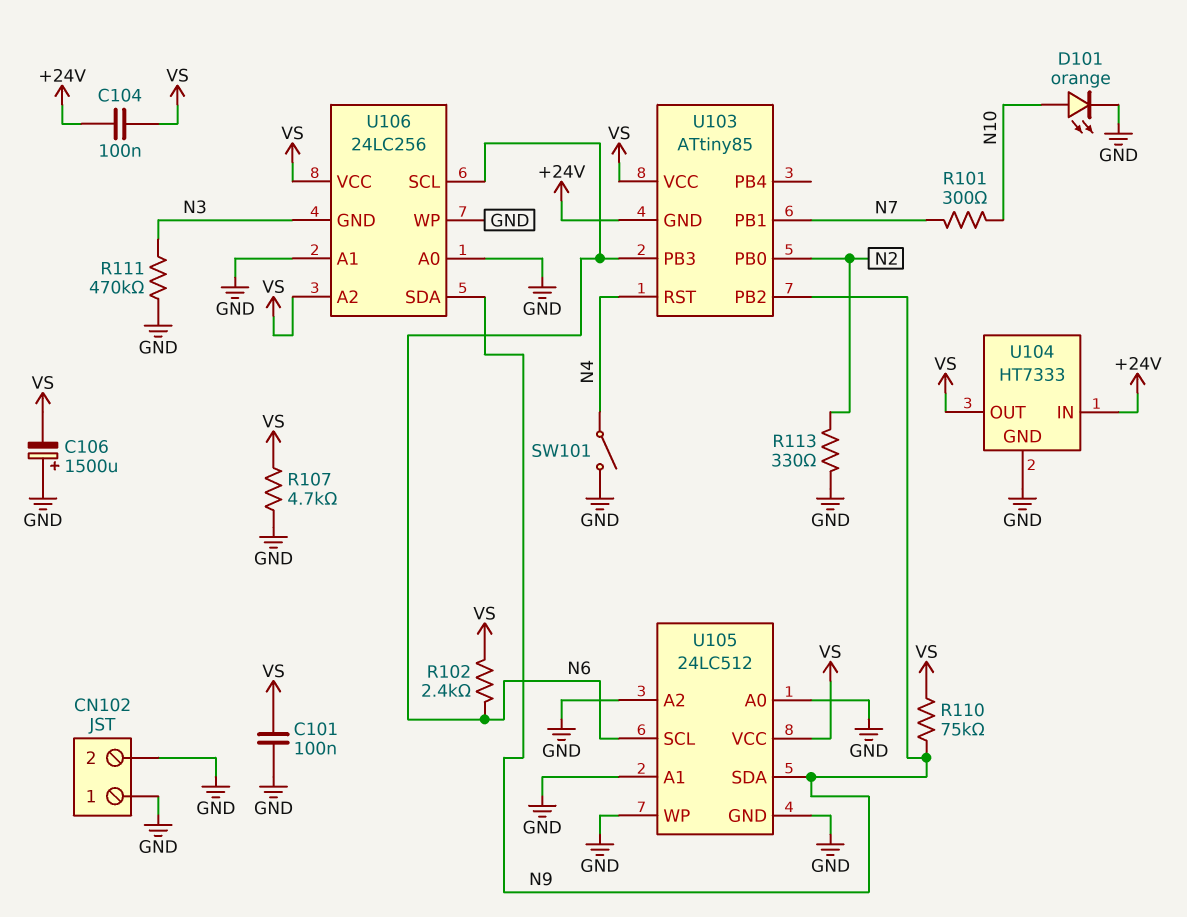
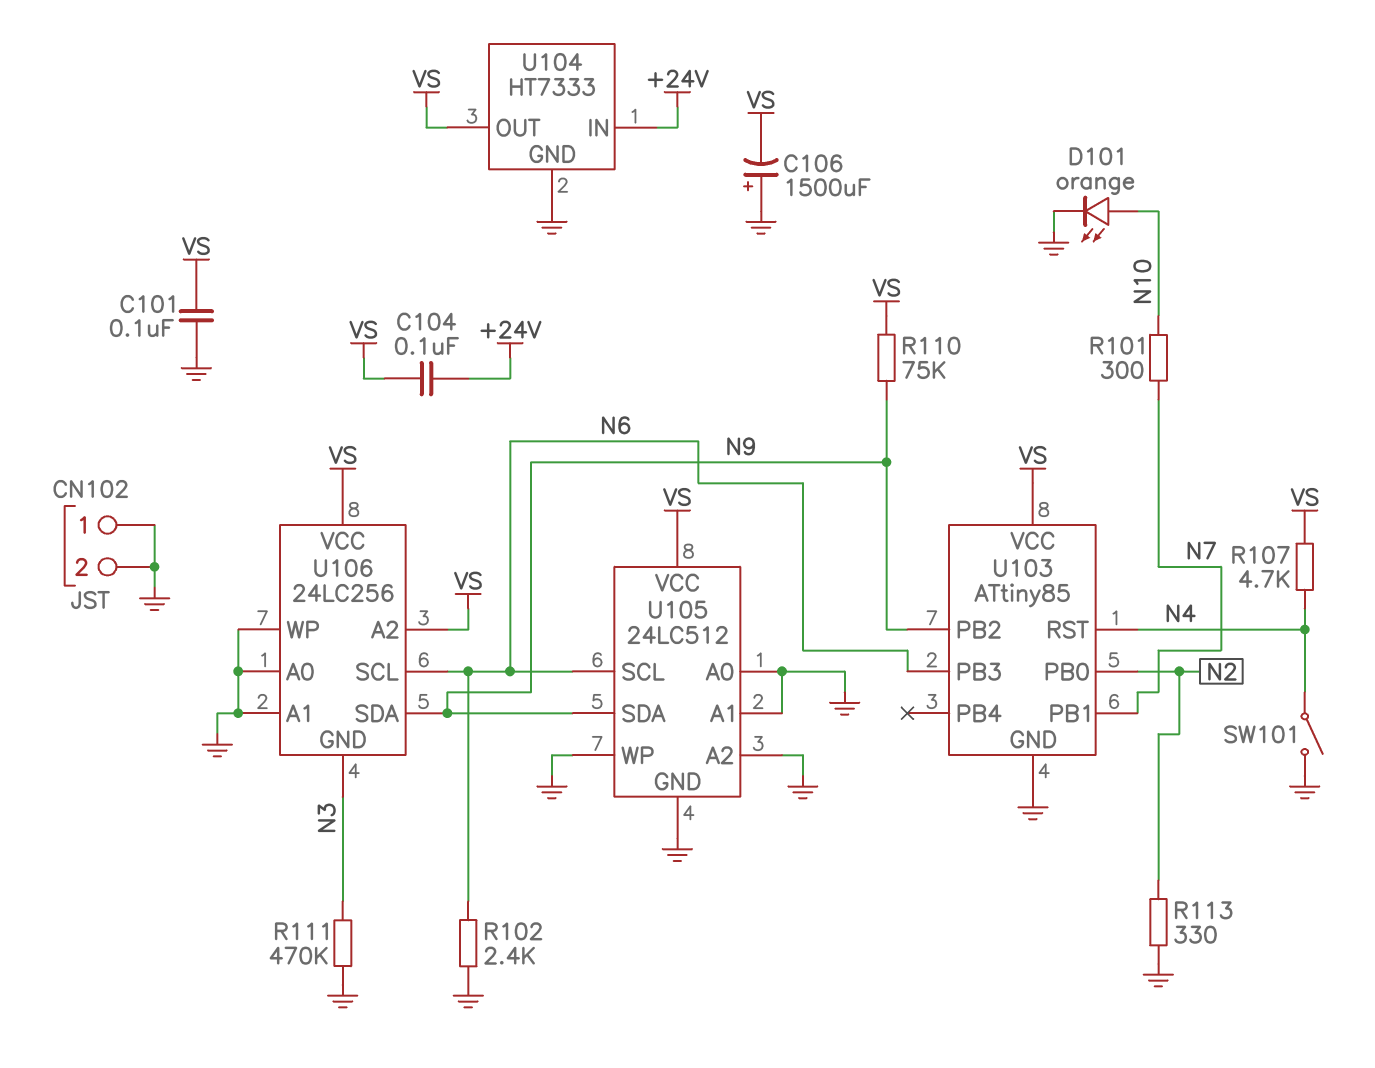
R102: 2.4k (N6, VS) -> 2.4k (GND, N6)
R107: 4.7k (GND, VS) -> 4.7k (N4, VS)
U103 pin GND: +24V -> GND

